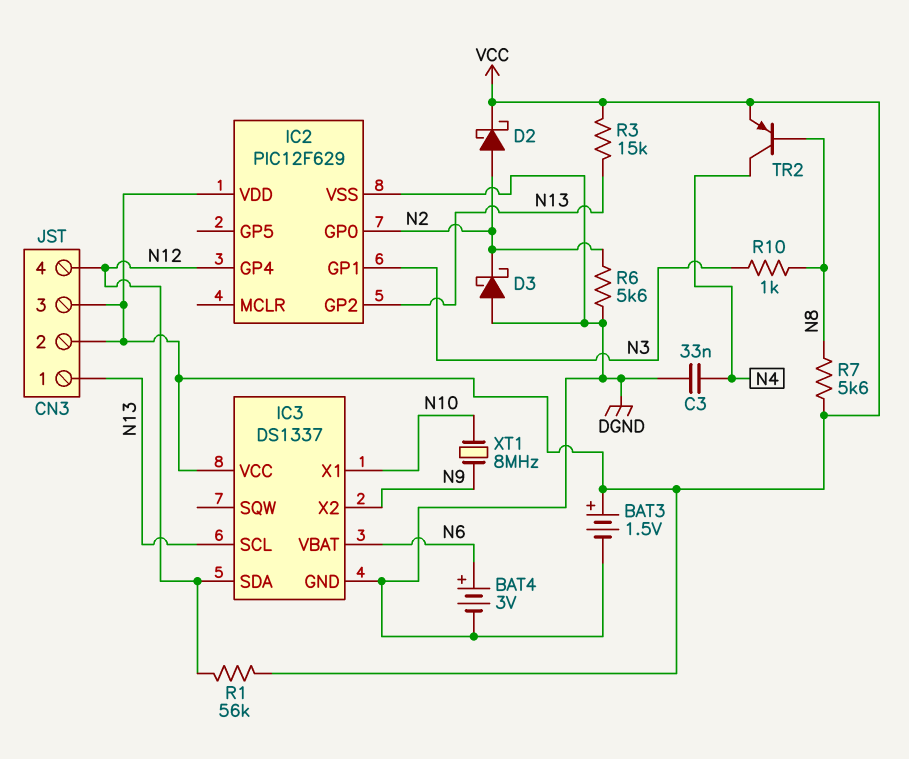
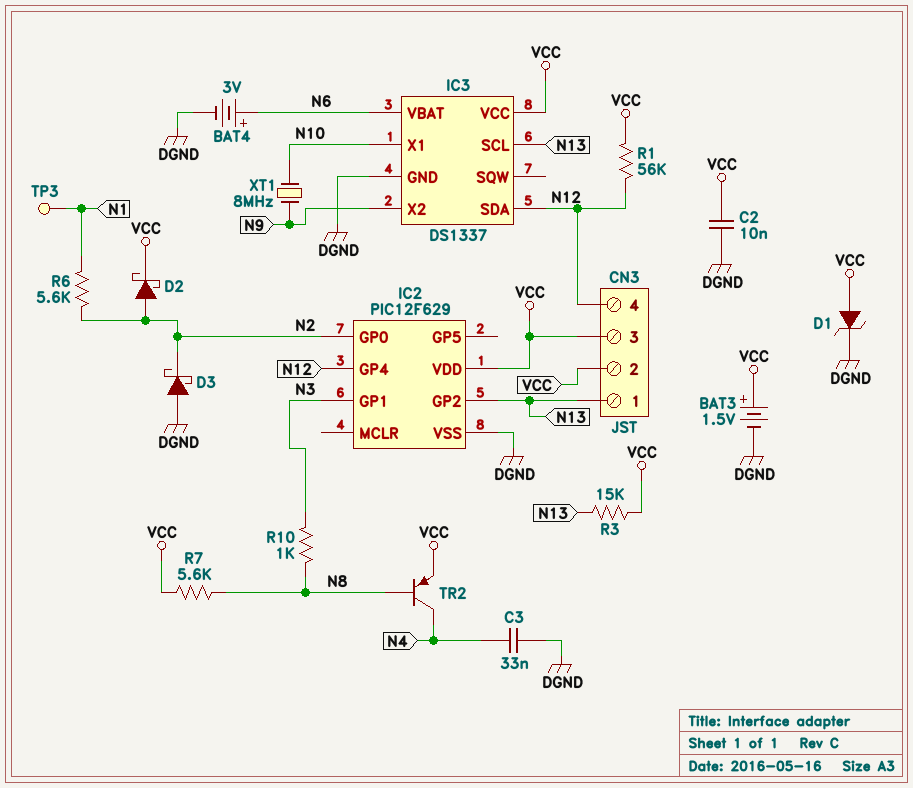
C2: none -> 10nF (DGND, VCC)
D1: none -> zener (A VCC, K DGND)
R6: 5.6k (DGND, N2) -> 5.6k (N1, N2)
TP3: none -> test point (N1)

